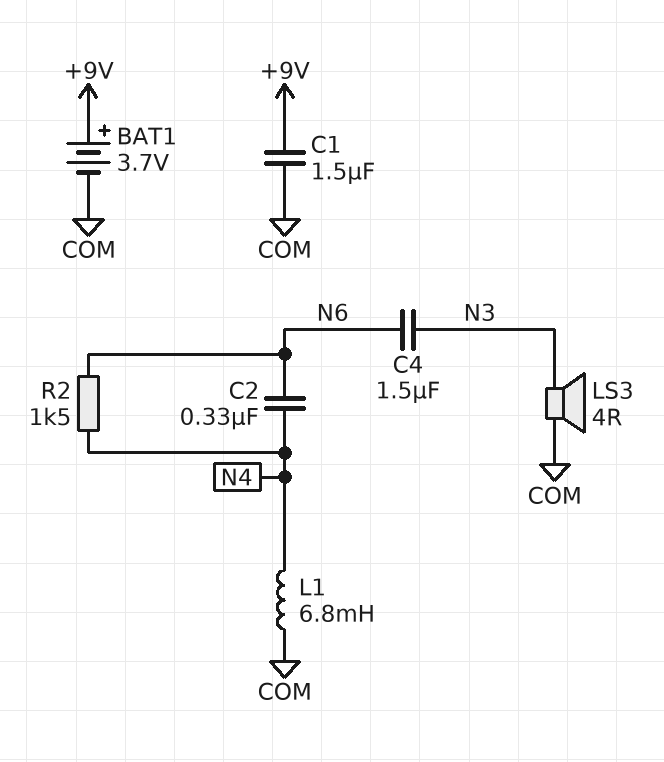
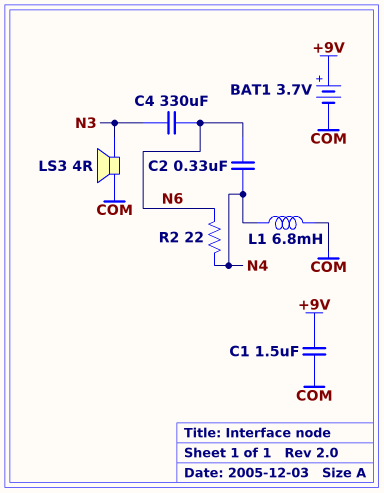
C4: 1.5uF (N3, N6) -> 330uF (N3, N6)
R2: 1.5k (N4, N6) -> 22 (N4, N6)

